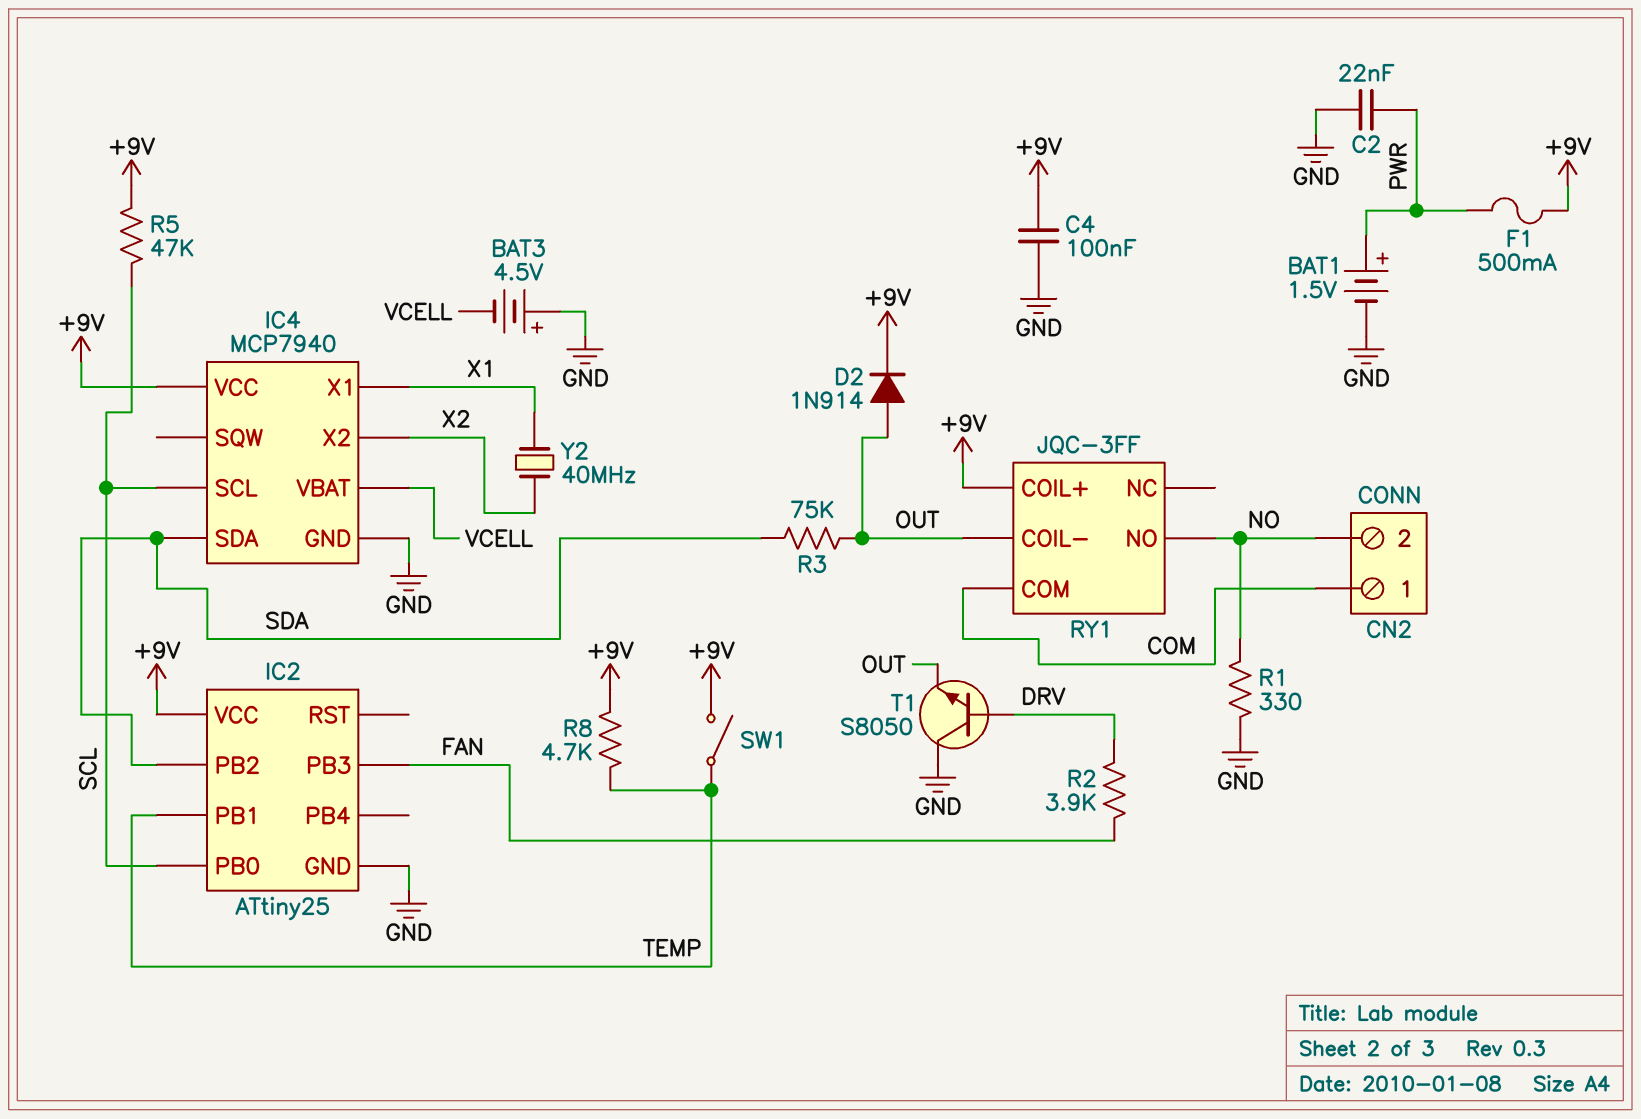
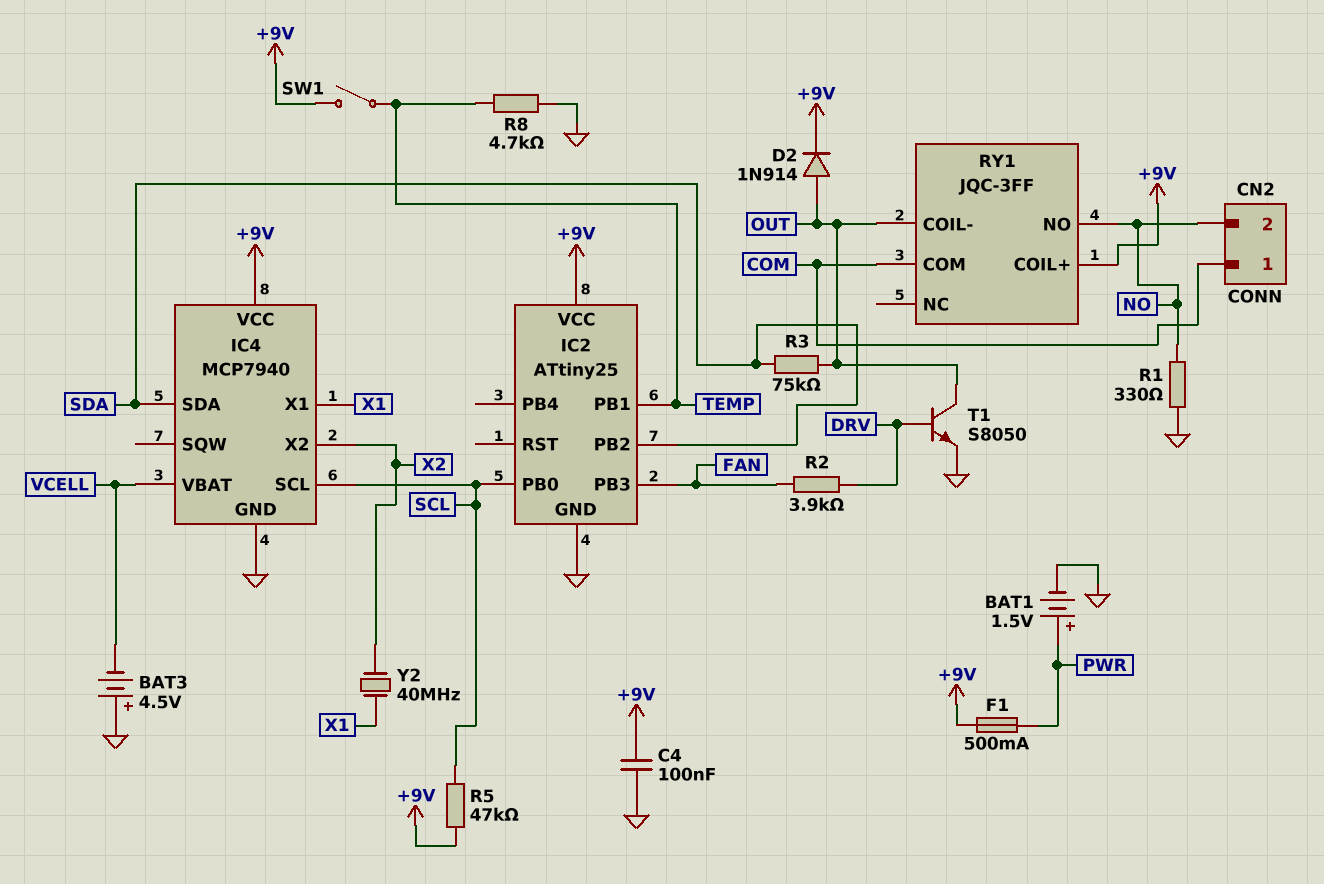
C2: 22nF (GND, PWR) -> none
R8: 4.7k (+9V, TEMP) -> 4.7k (GND, TEMP)
T1: NPN S8050 (B DRV, C GND, E OUT) -> NPN S8050 (B DRV, C OUT, E GND)

